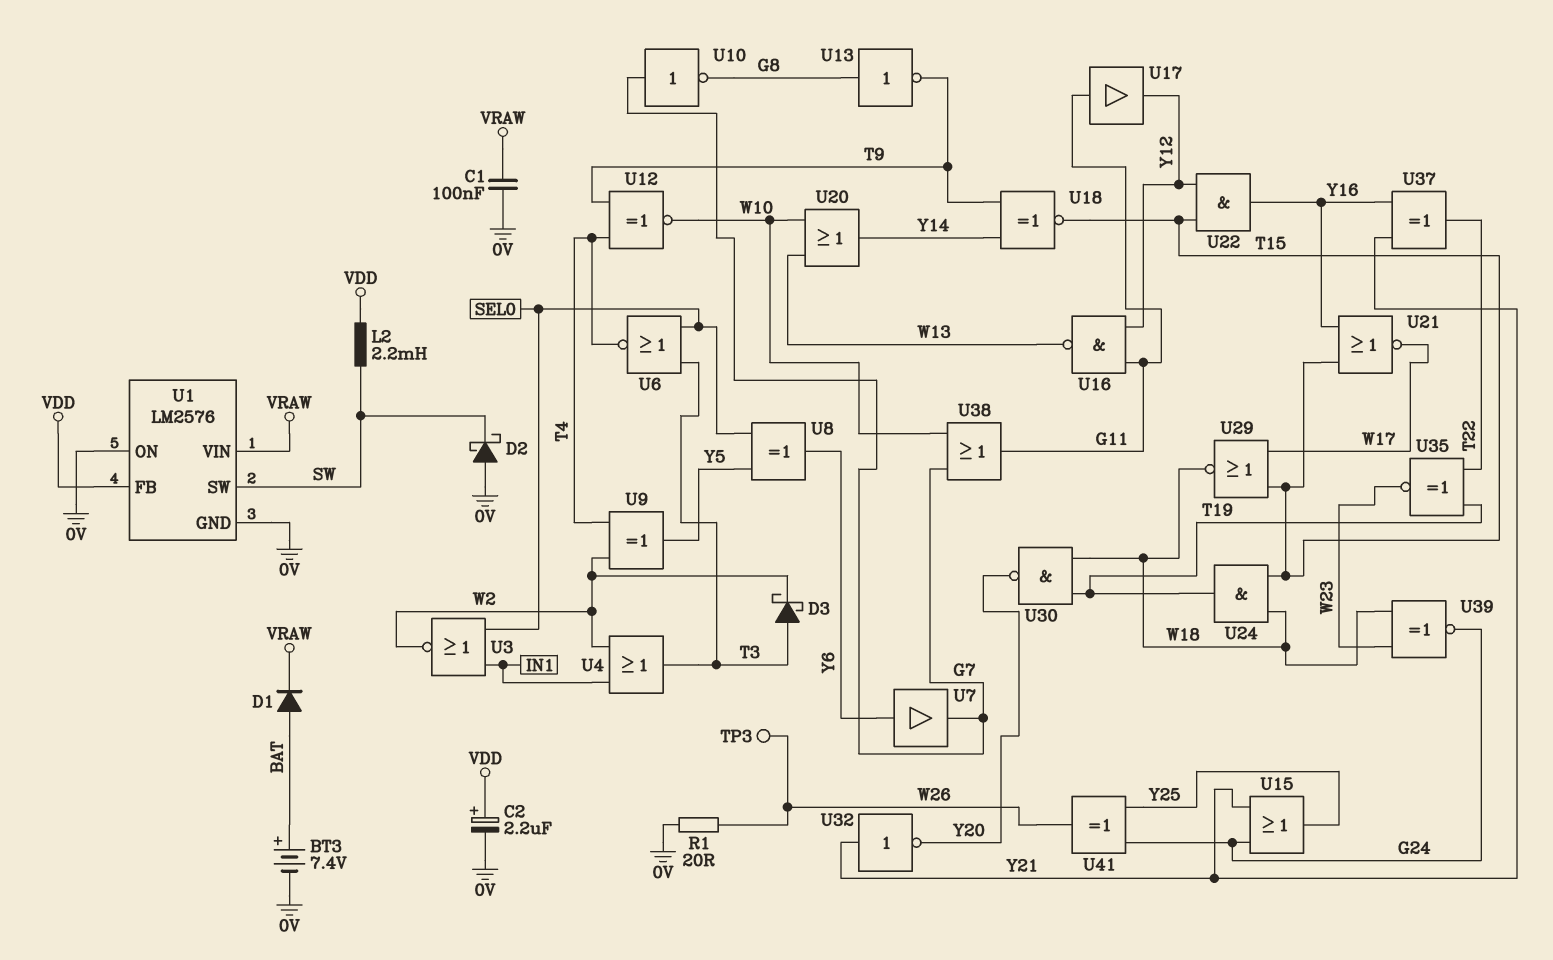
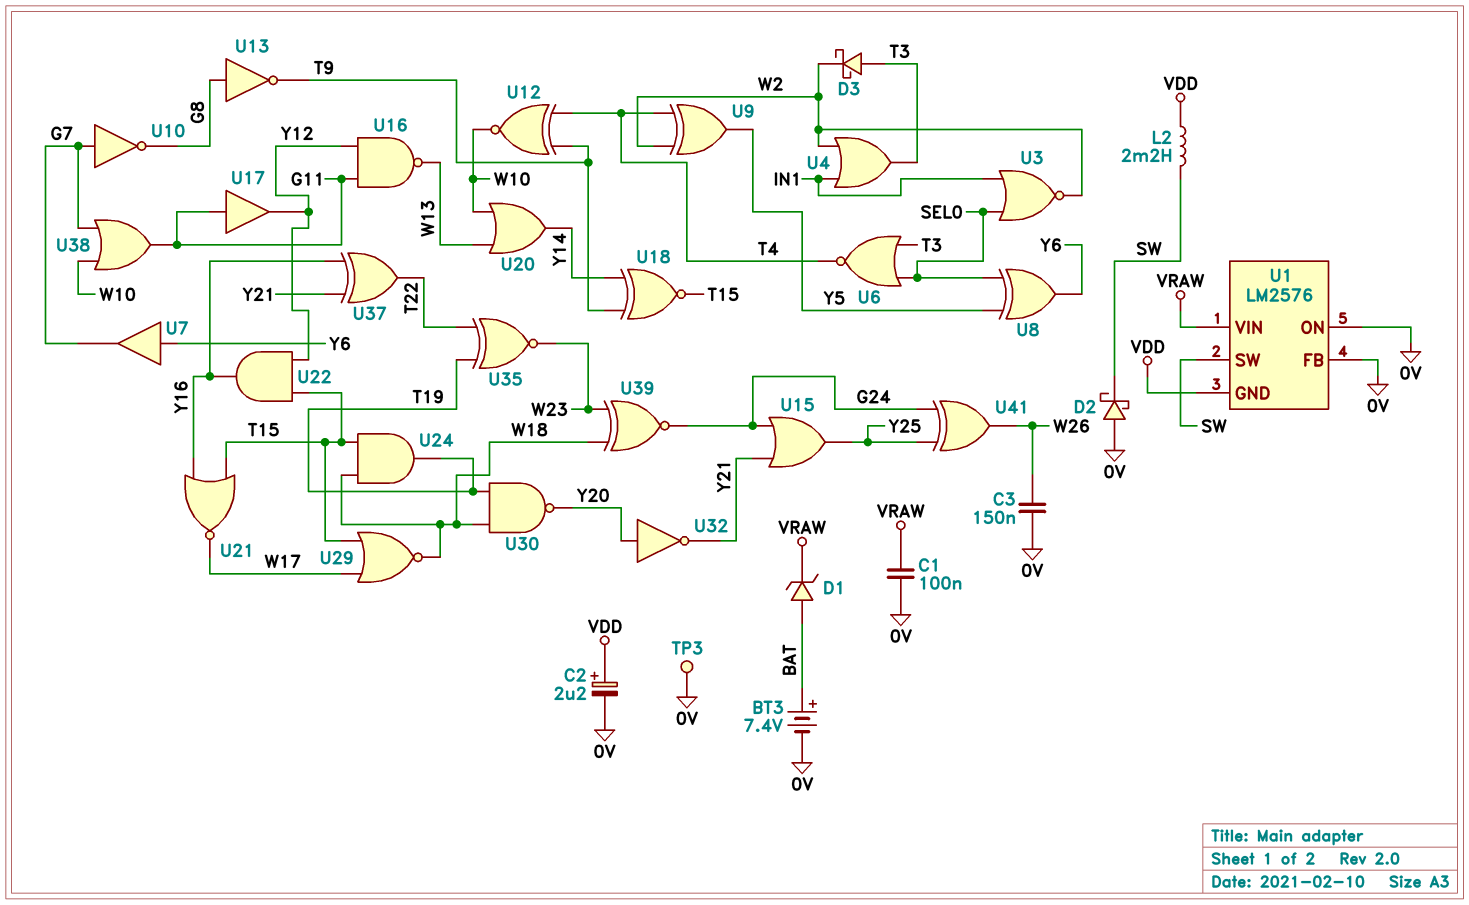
C3: none -> 150nF (0V, W26)
D1: diode (A BAT, K VRAW) -> zener (A BAT, K VRAW)
R1: 20 (0V, W26) -> none
TP3: test point (W26) -> test point (0V)
U1 pin FB: VDD -> 0V
U1 pin GND: 0V -> VDD
U32: NOT (in Y21, out Y20) -> NOT (in Y20, out Y21)

